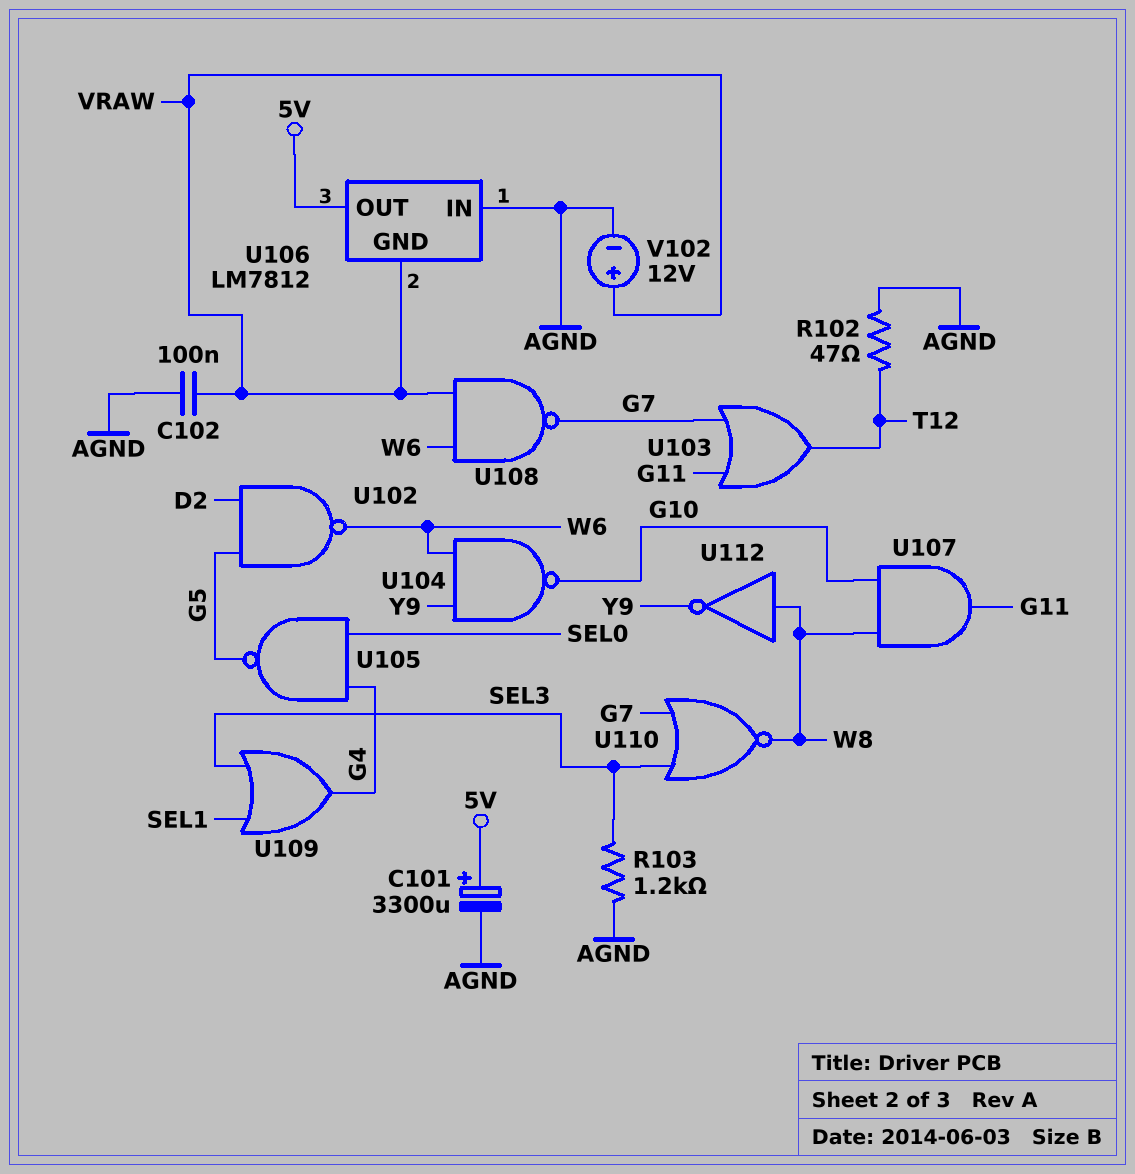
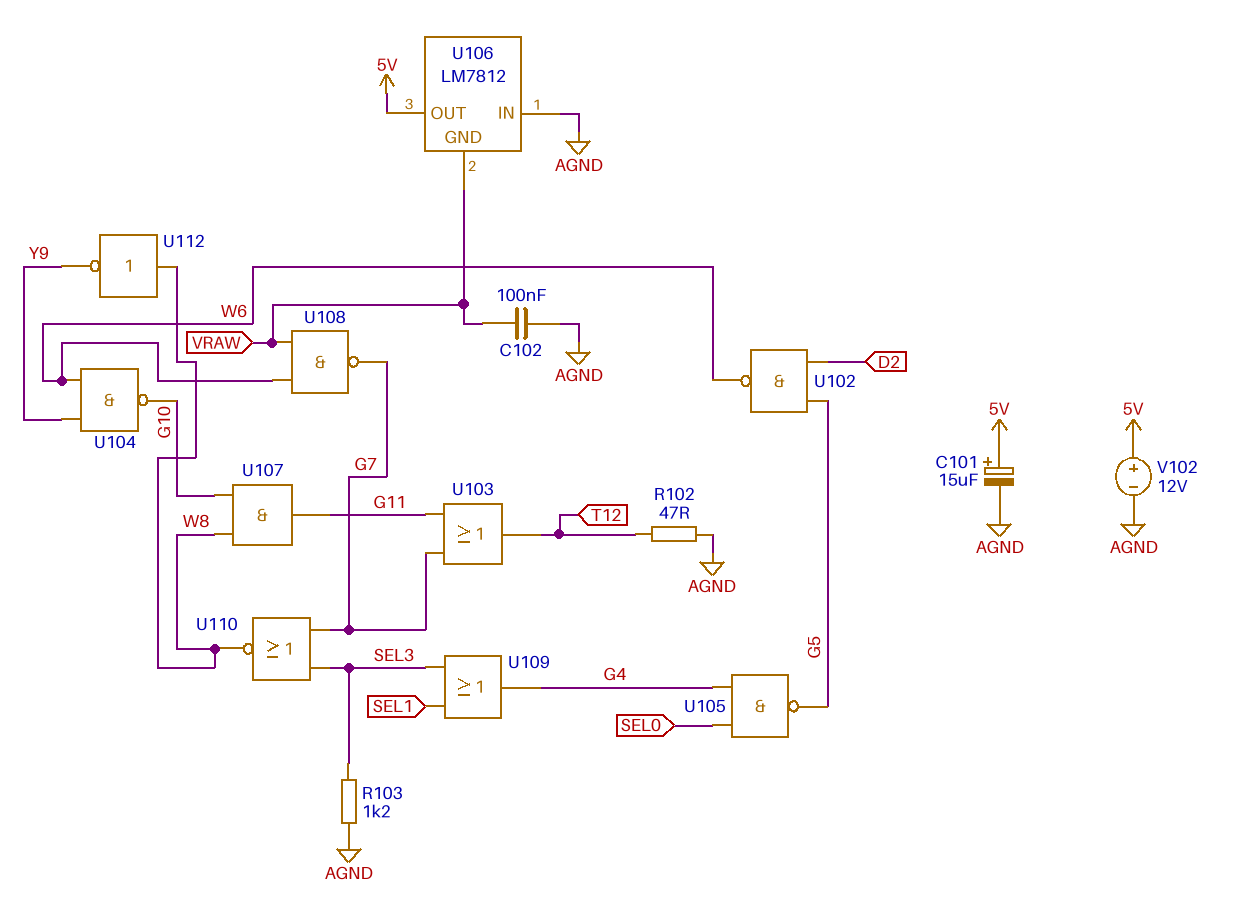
C101: 3300uF (plus 5V, minus AGND) -> 15uF (plus 5V, minus AGND)
V102: 12V (plus VRAW, minus AGND) -> 12V (plus 5V, minus AGND)

